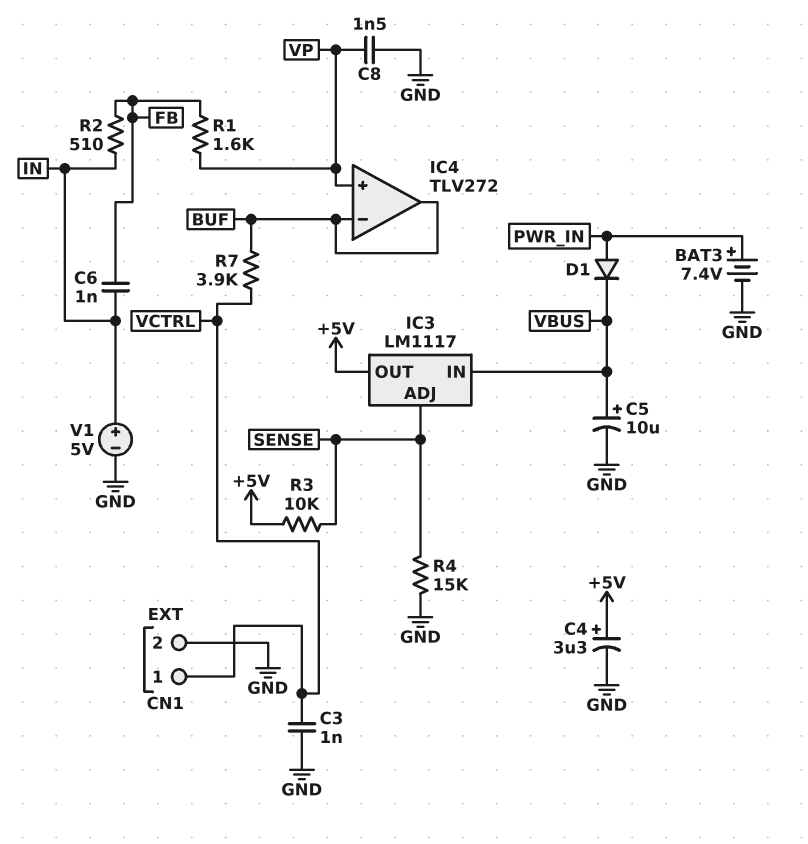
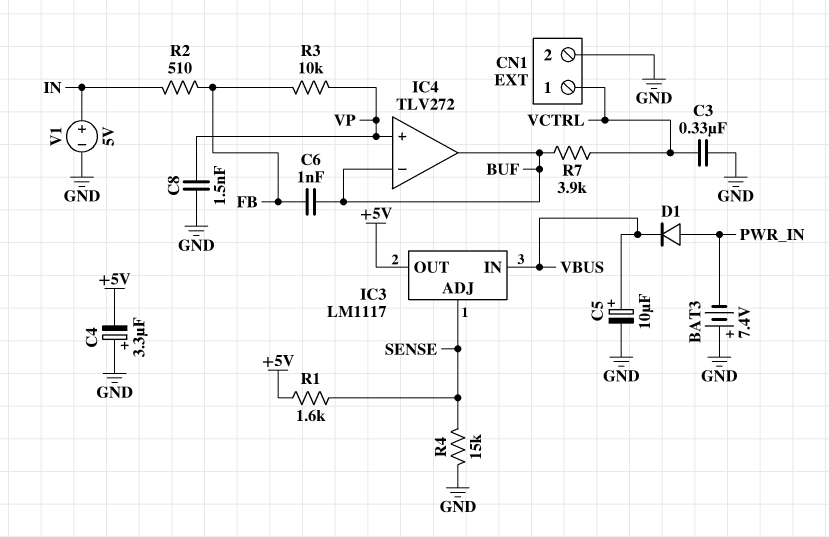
BAT3: 7.4V (plus PWR_IN, minus GND) -> 7.4V (plus GND, minus PWR_IN)
C3: 1nF (GND, VCTRL) -> 330nF (GND, VCTRL)
C4: 3.3uF (plus +5V, minus GND) -> 3.3uF (plus GND, minus +5V)
C6: 1nF (FB, IN) -> 1nF (BUF, FB)
R1: 1.6k (FB, VP) -> 1.6k (+5V, SENSE)
R3: 10k (+5V, SENSE) -> 10k (FB, VP)

